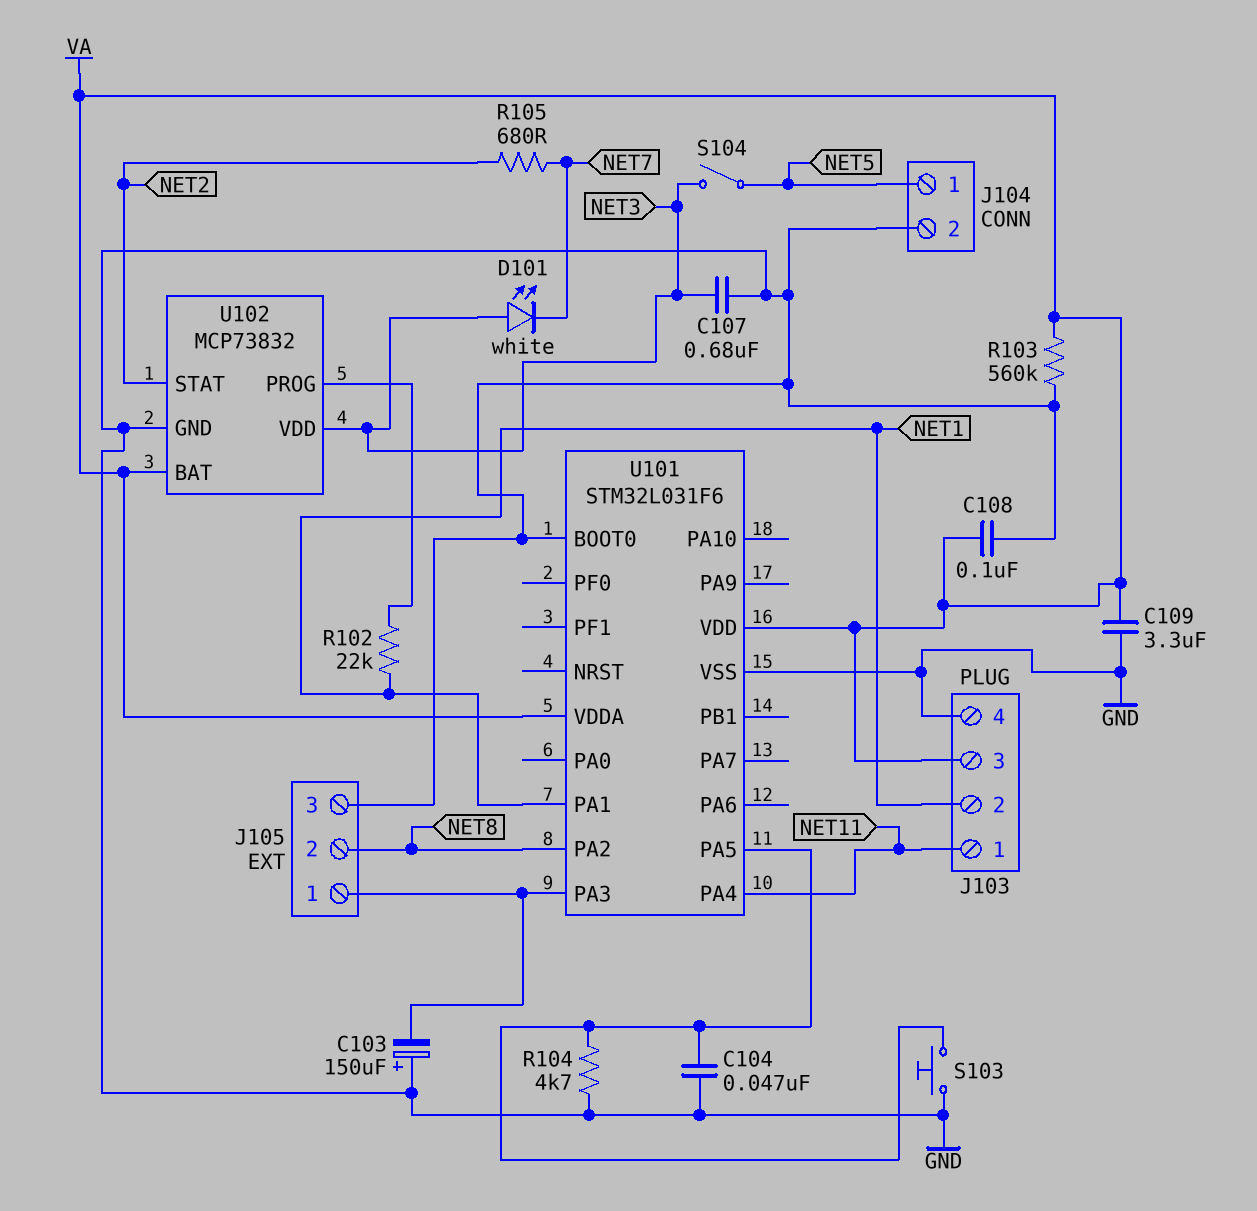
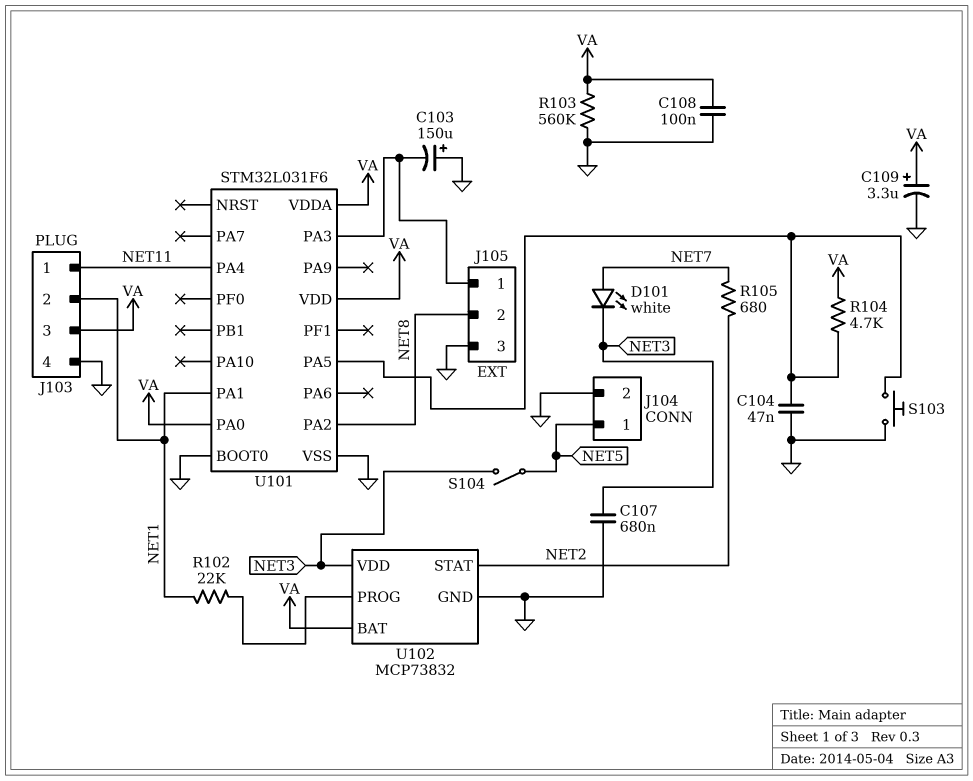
C109: 3.3uF (GND, VA) -> 3.3uF (plus VA, minus GND)
D101: LED white (A NET3, K NET7) -> LED white (A NET7, K NET3)
R104: 4.7k (GND, U101/PA5) -> 4.7k (U101/PA5, VA)
U101 pin PA0: none -> VA

